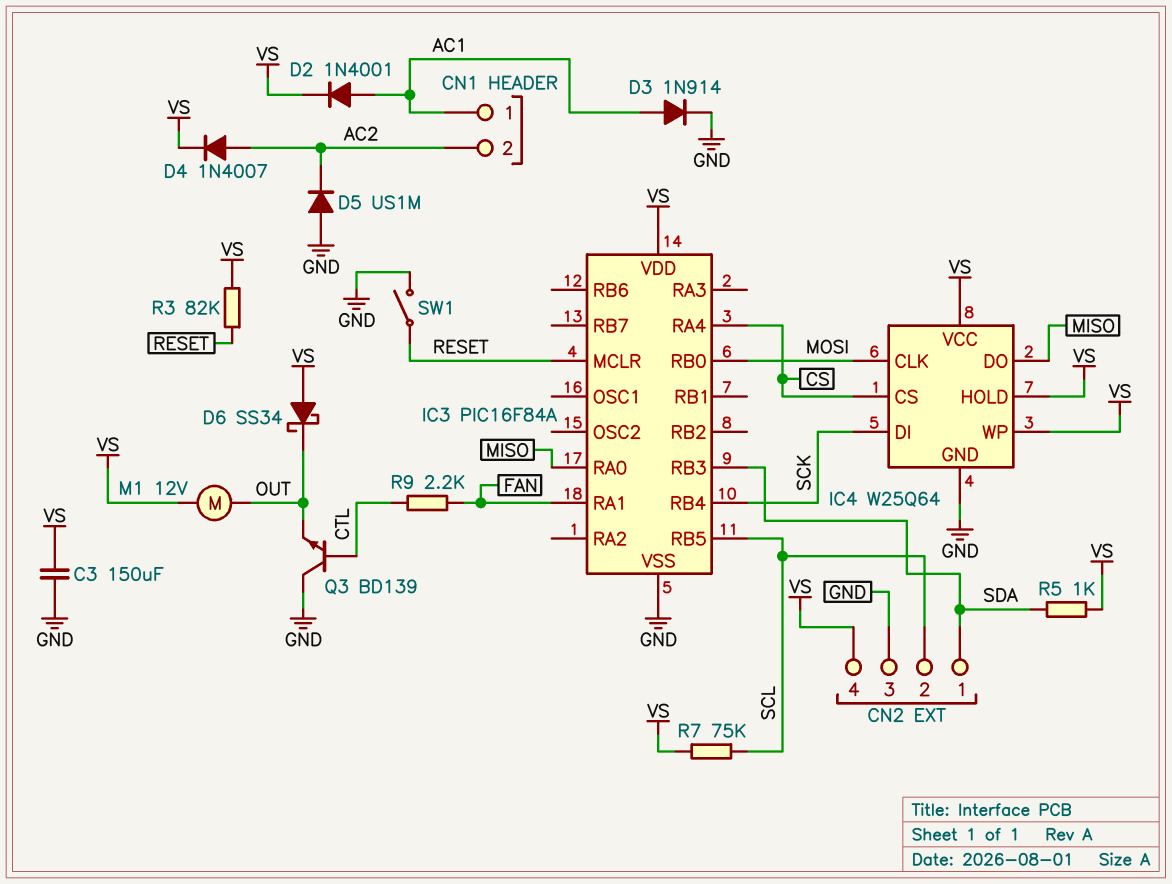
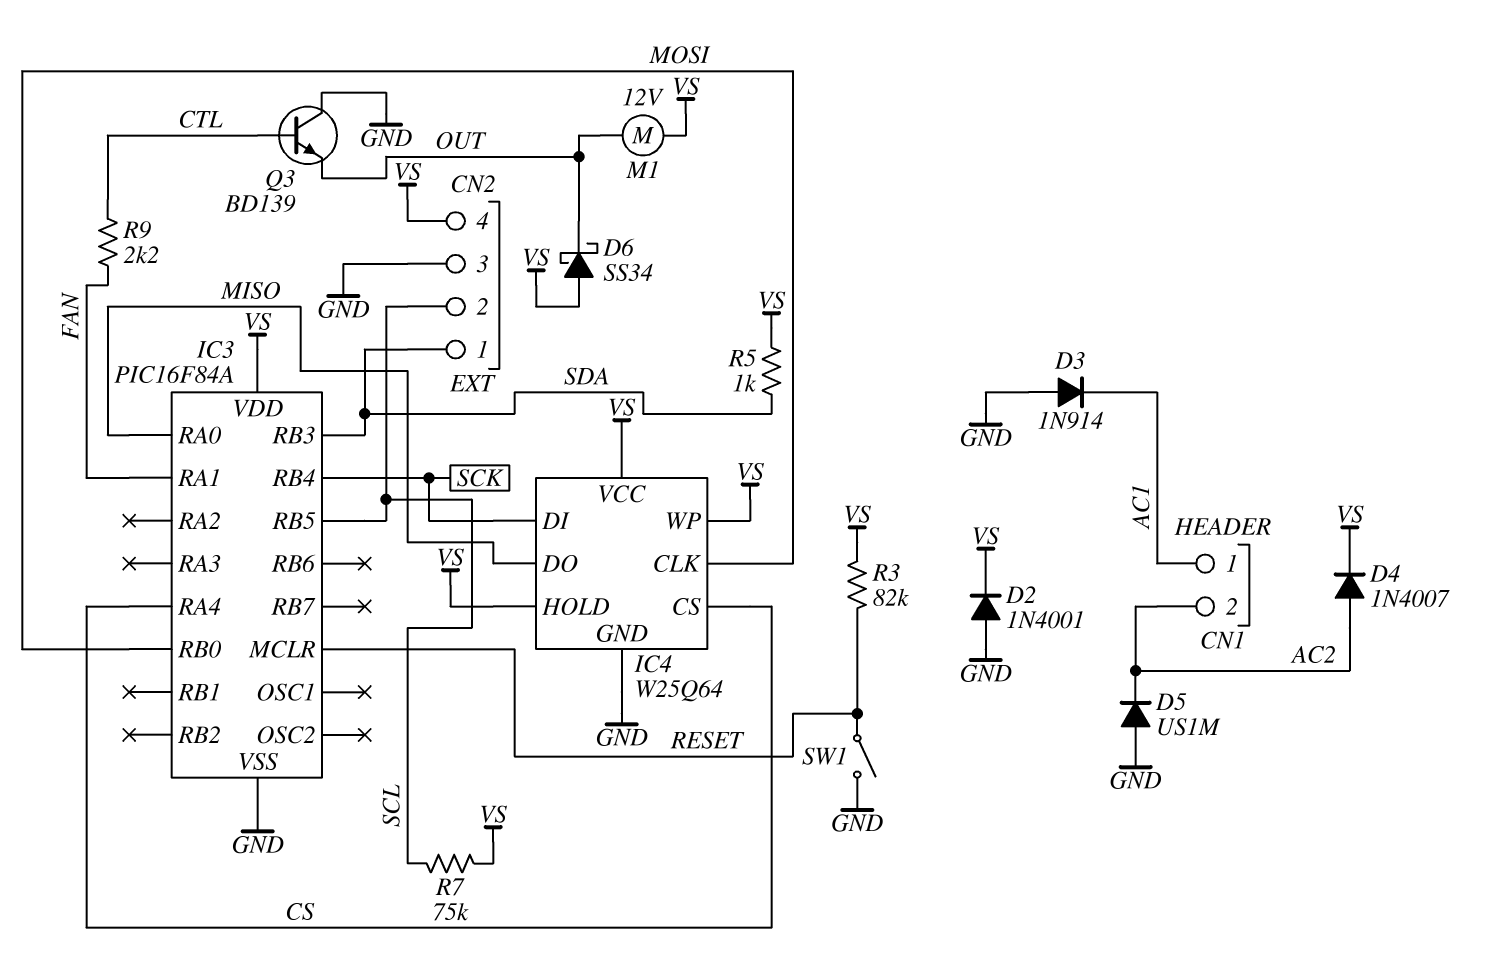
C3: 150uF (GND, VS) -> none
D2: diode 1N4001 (A AC1, K VS) -> diode 1N4001 (A GND, K VS)
D3: diode 1N914 (A AC1, K GND) -> diode 1N914 (A GND, K AC1)

